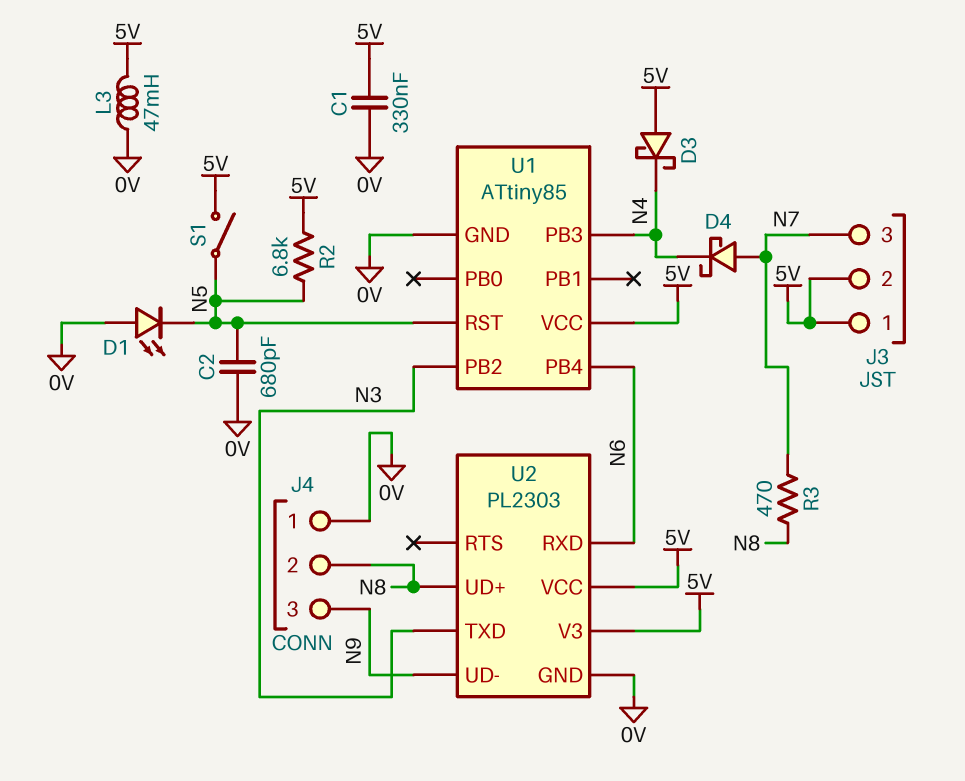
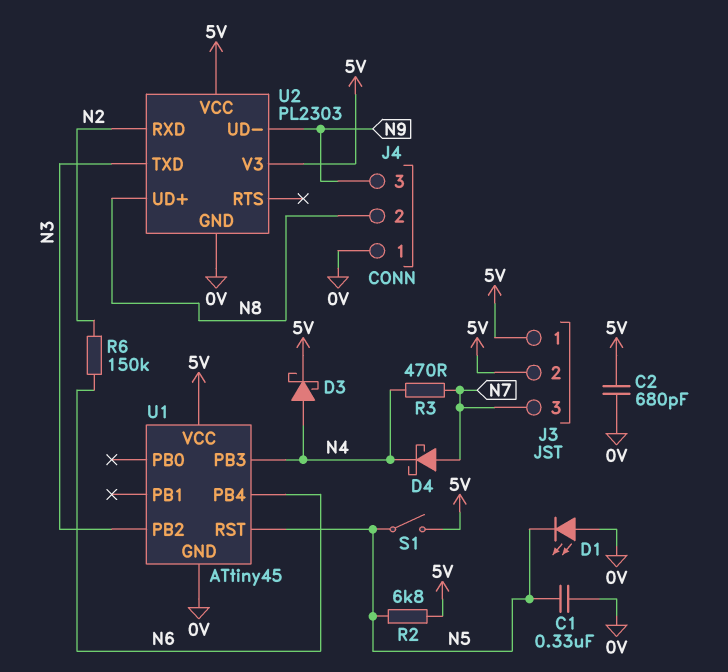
C1: 330nF (0V, 5V) -> 330nF (0V, N5)
C2: 680pF (0V, N5) -> 680pF (0V, 5V)
D3: schottky (A 5V, K N4) -> schottky (A N4, K 5V)
L3: 47mH (0V, 5V) -> none
R3: 470 (N7, N8) -> 470 (N4, N7)
R6: none -> 150k (N2, N6)
U1: ATtiny85 -> ATtiny45
U2 pin RXD: N6 -> N2

